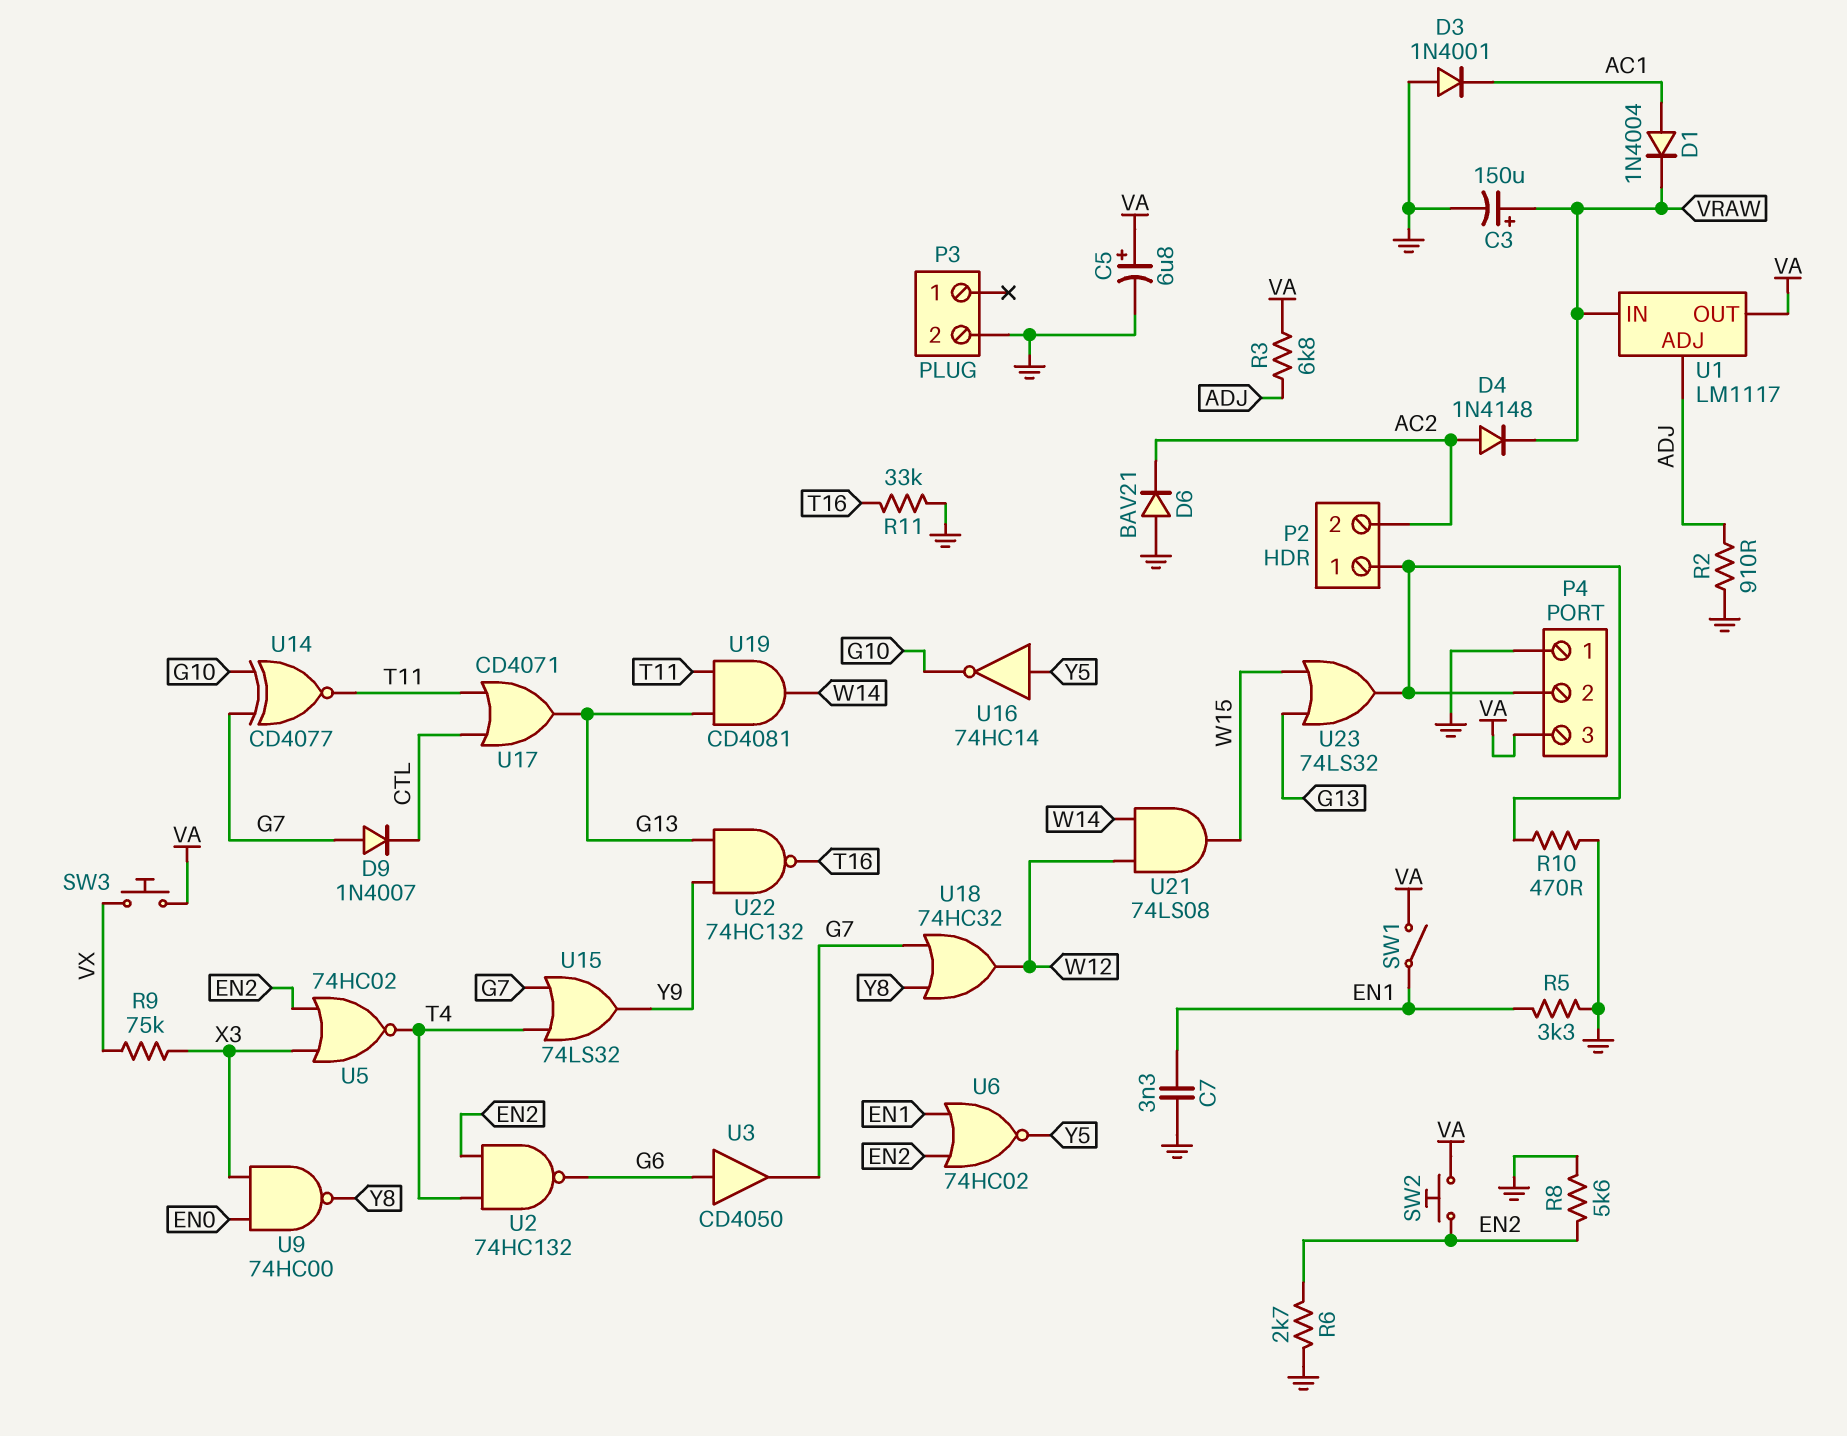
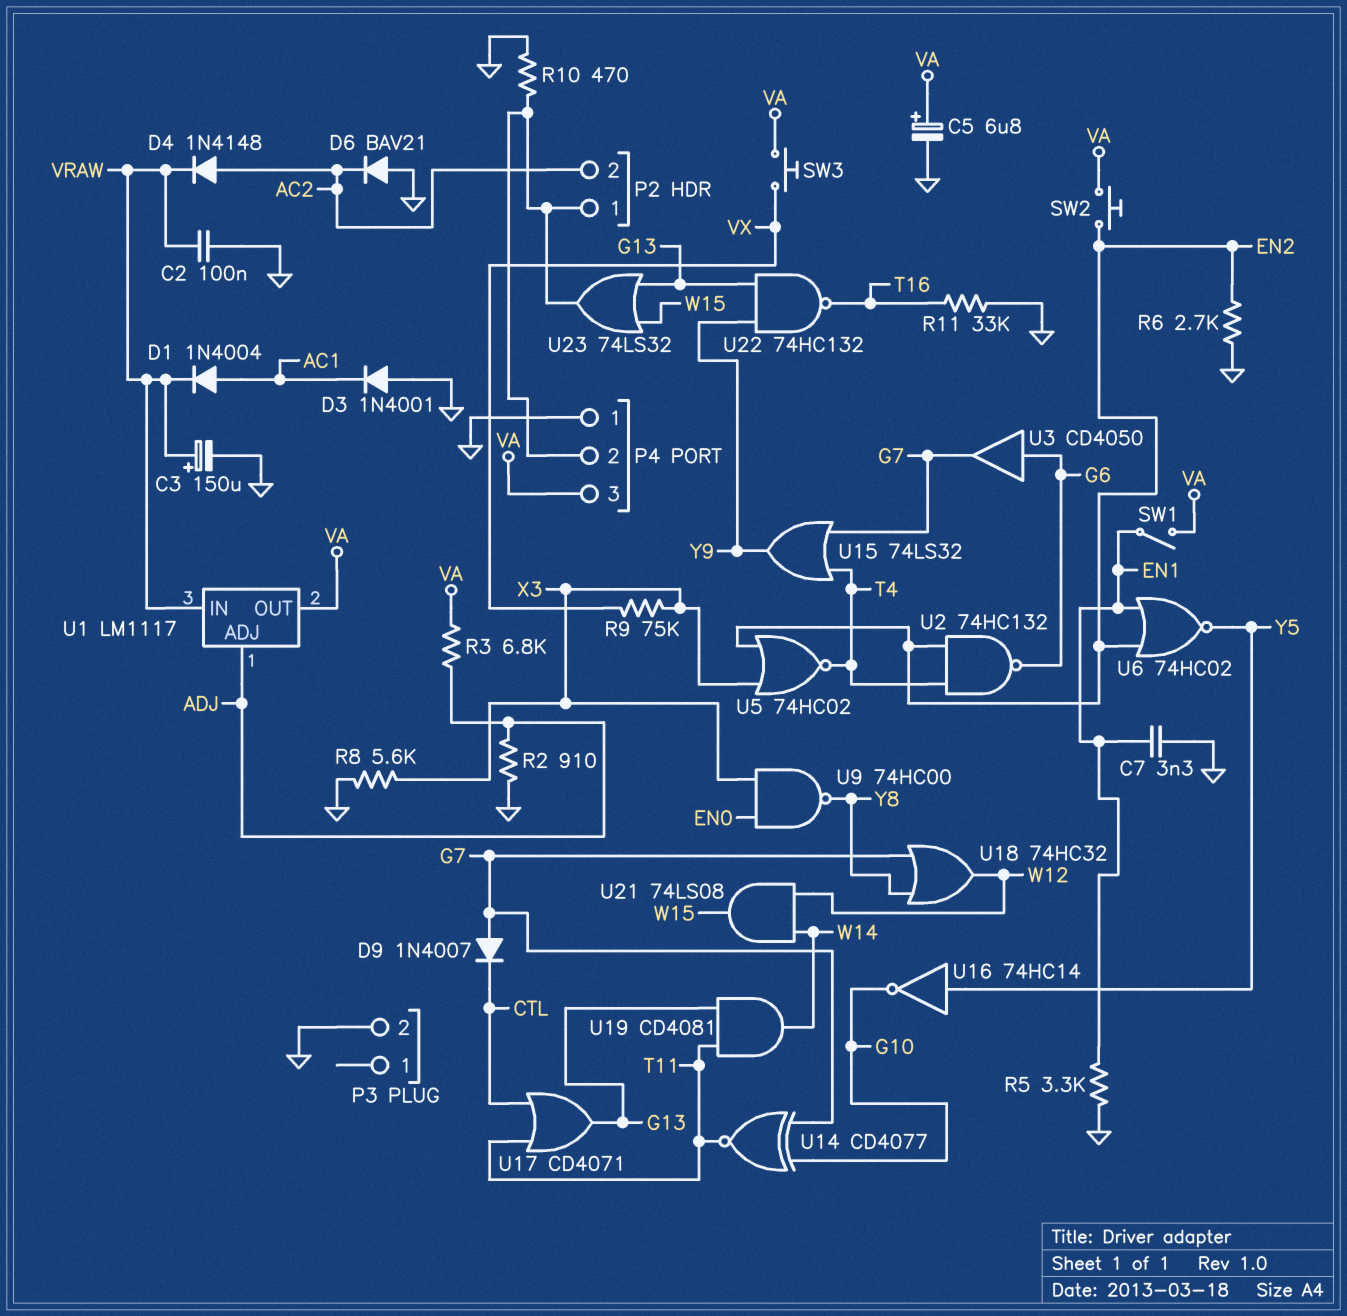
C2: none -> 100nF (GND, VRAW)
R8: 5.6k (EN2, GND) -> 5.6k (GND, X3)

